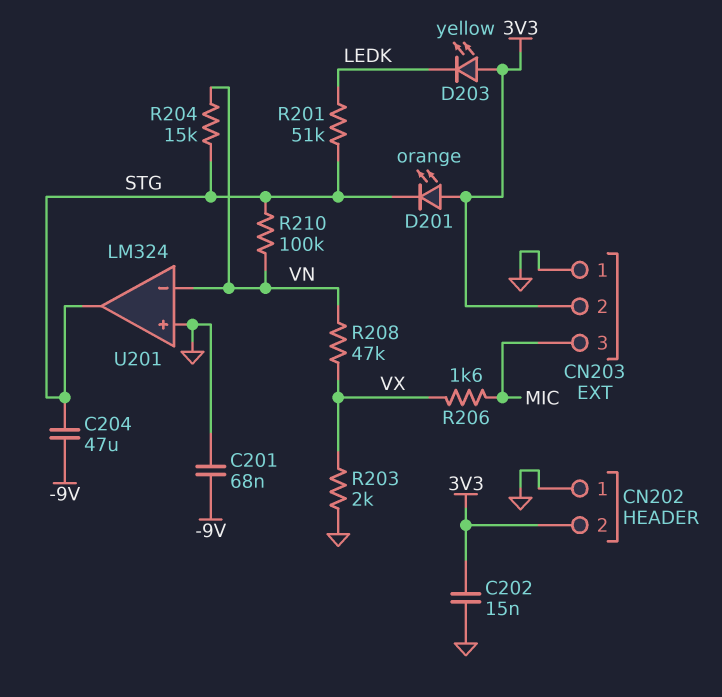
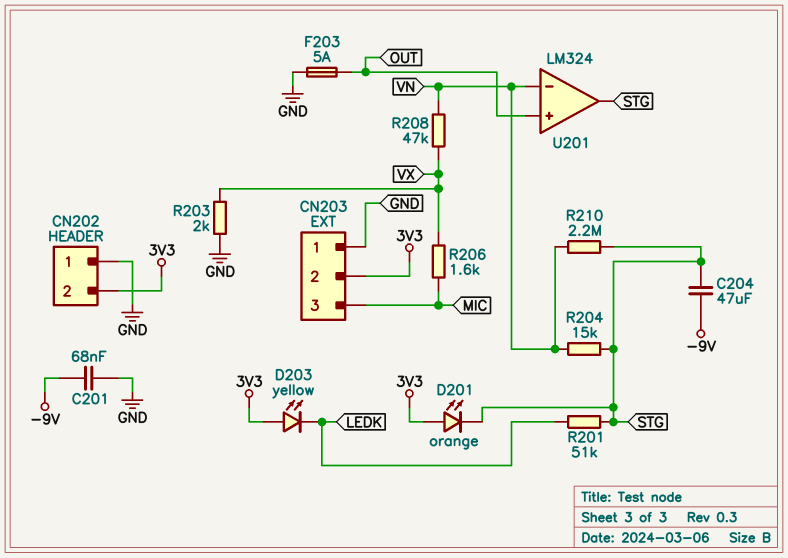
C202: 15nF (3V3, GND) -> none
F203: none -> 5A (GND, OUT)
R210: 100k (STG, VN) -> 2.2M (STG, VN)
U201 pin in+: GND -> OUT

